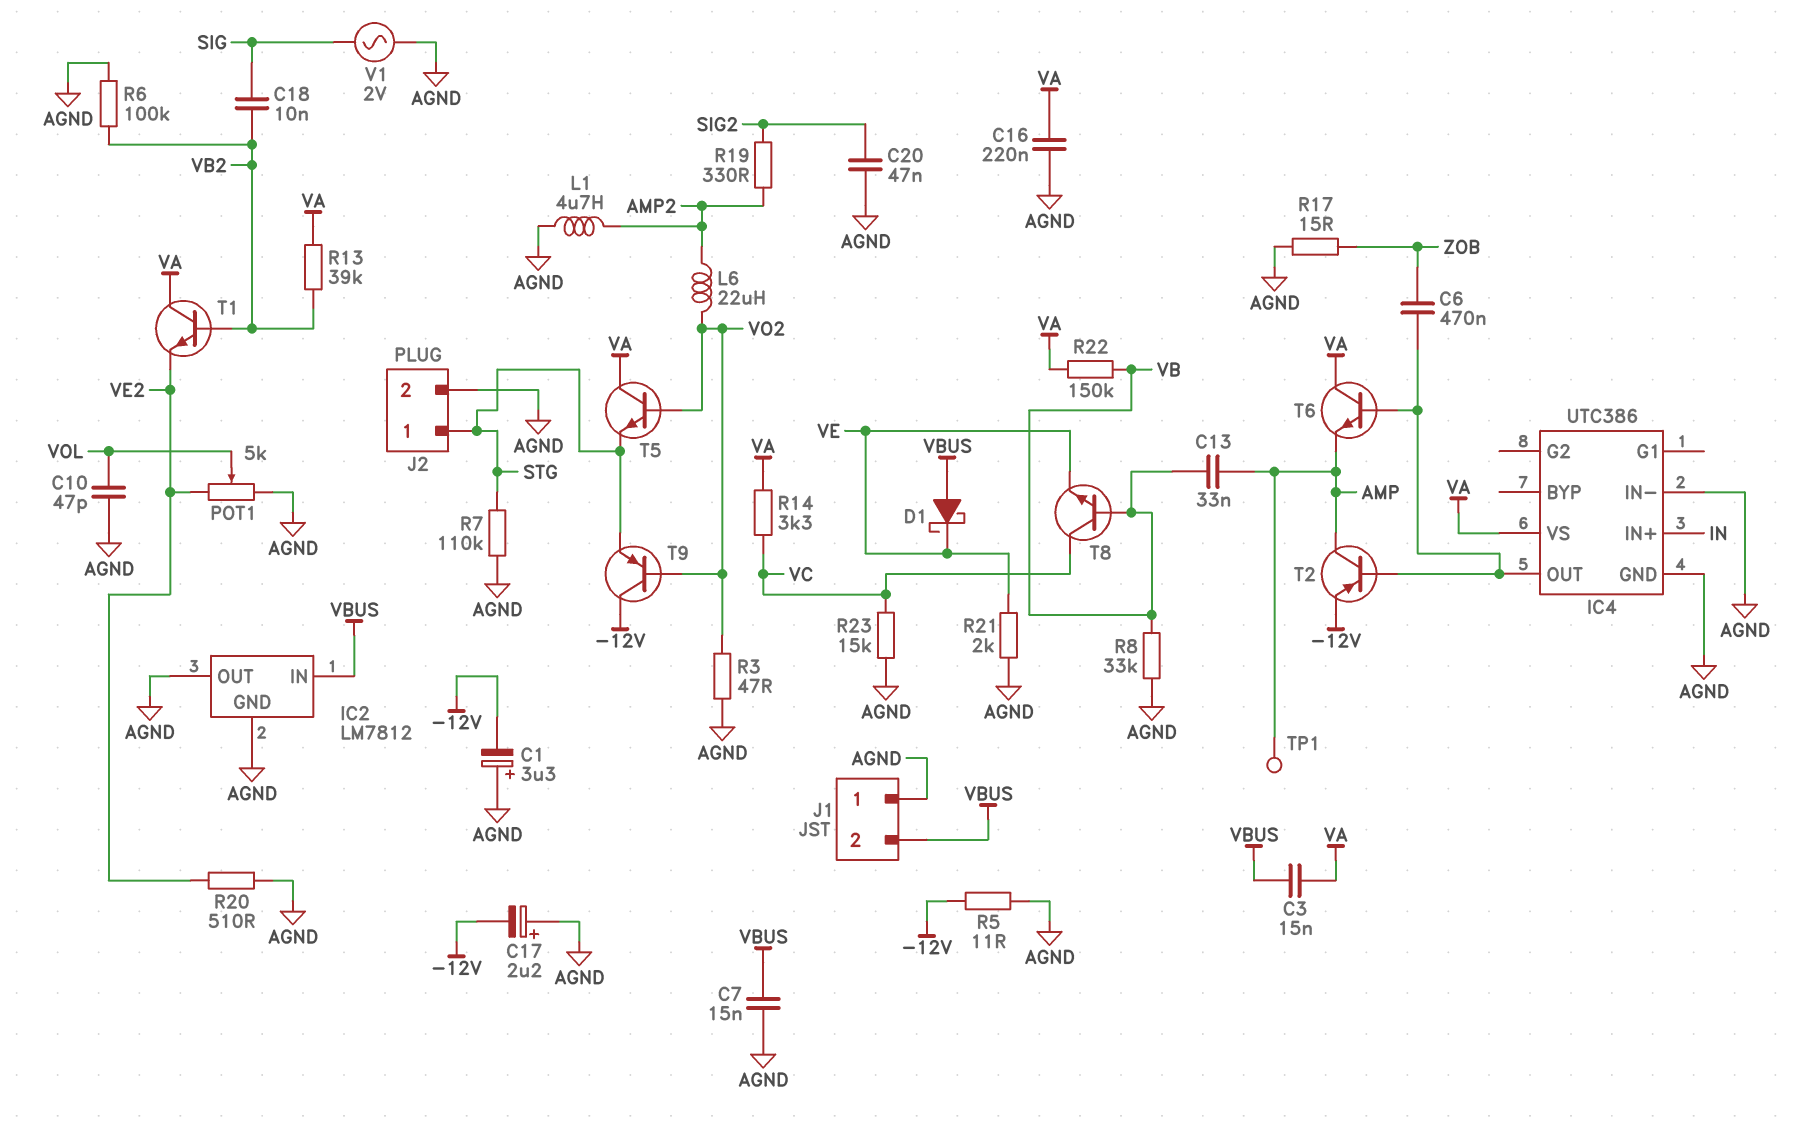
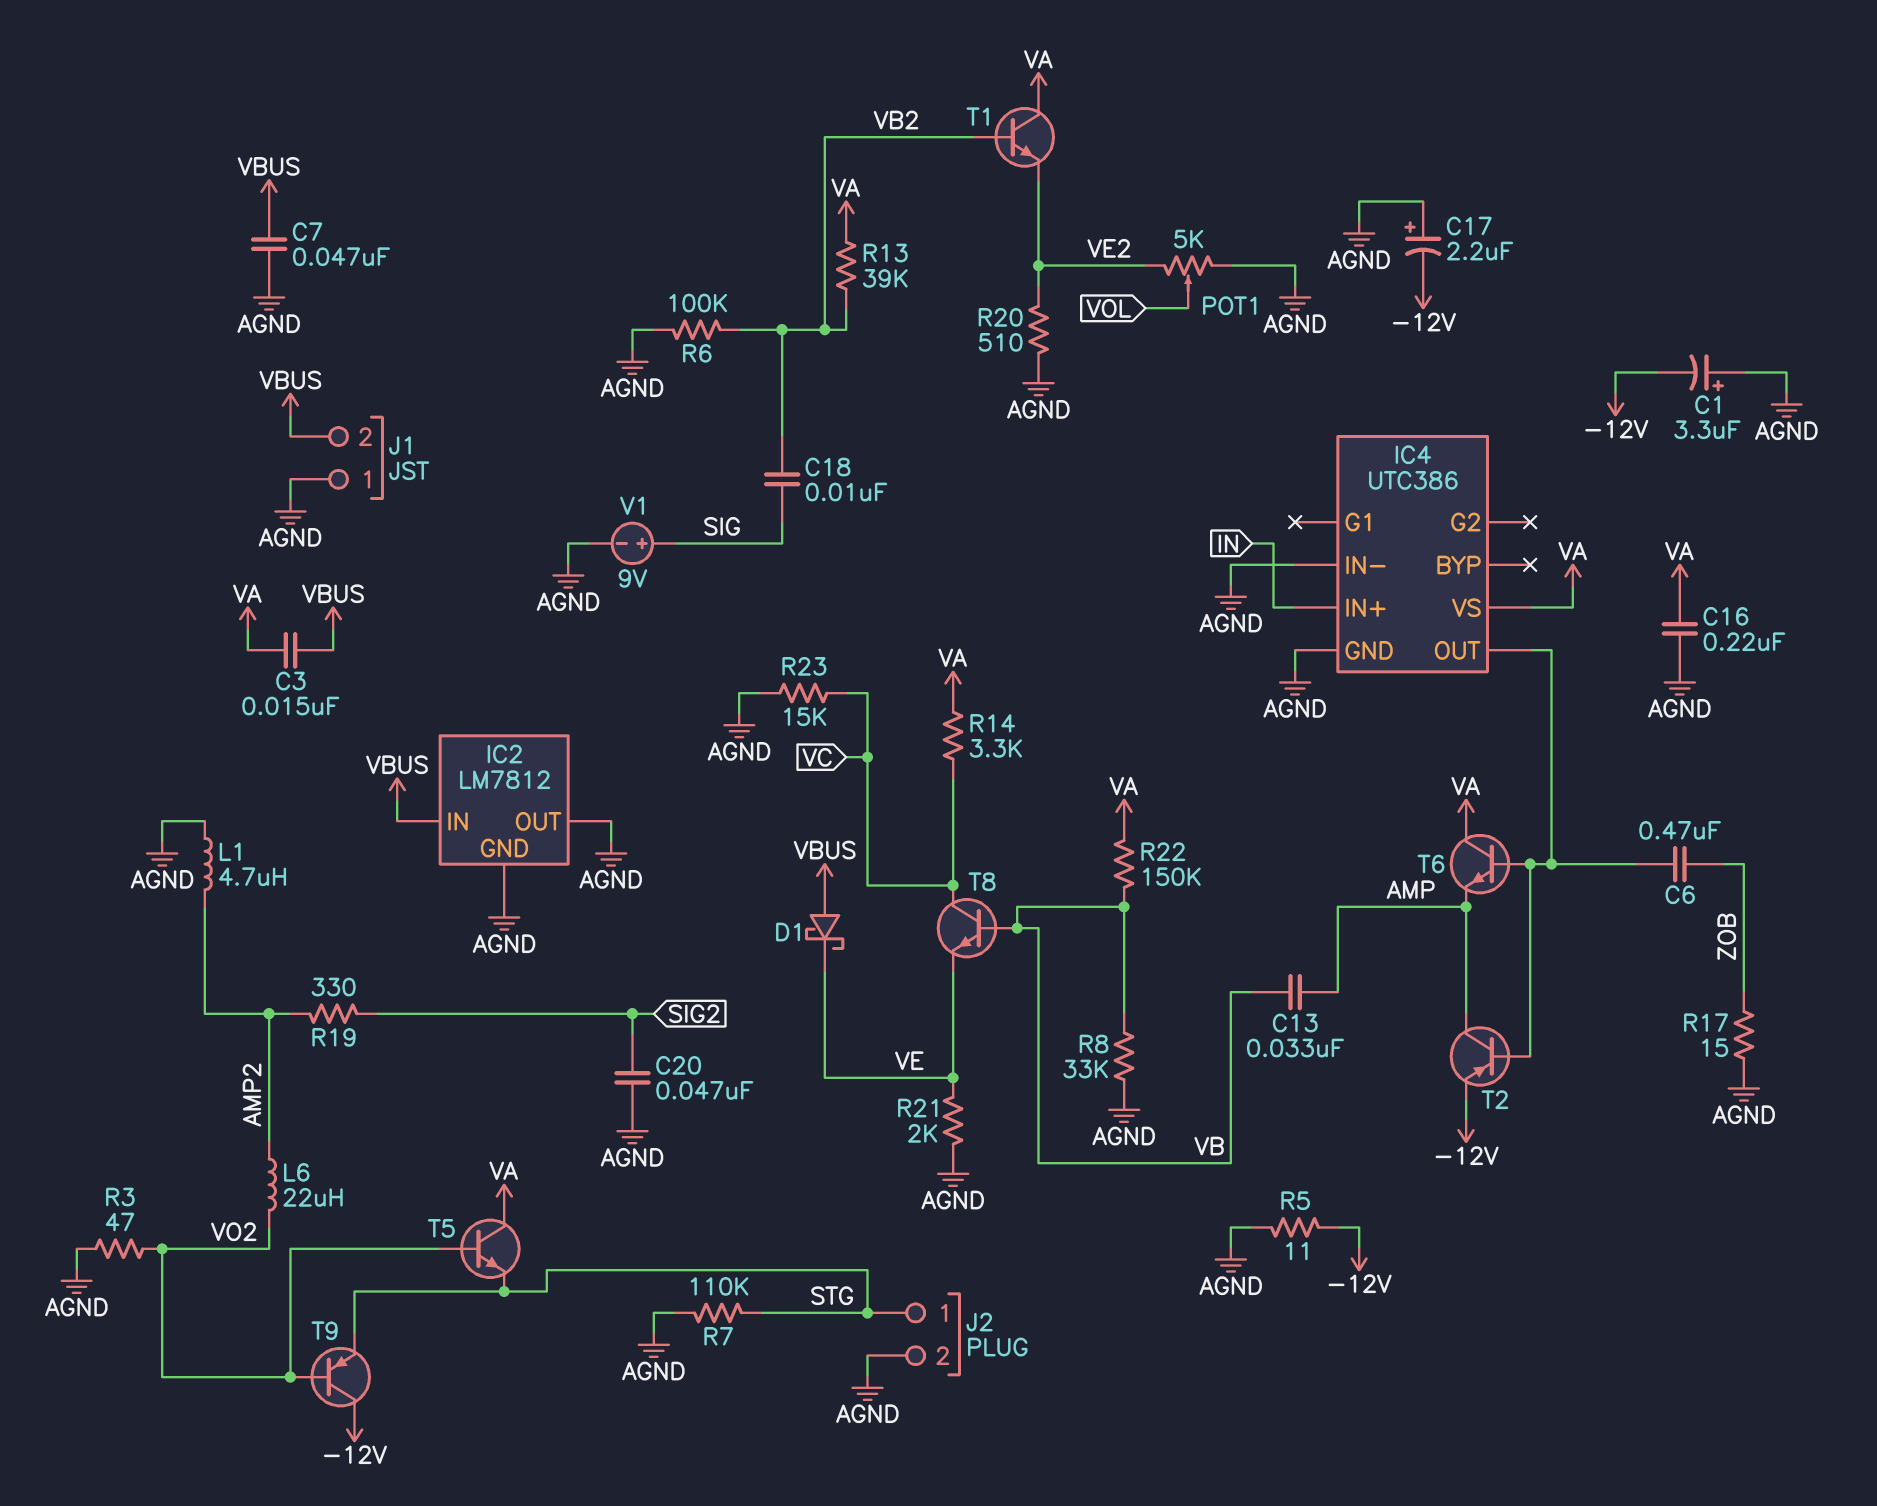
C7: 15nF (AGND, VBUS) -> 47nF (AGND, VBUS)
C10: 47pF (AGND, VOL) -> none
TP1: test point (AMP) -> none
V1: AC 2V (AGND, SIG) -> 9V (plus SIG, minus AGND)

